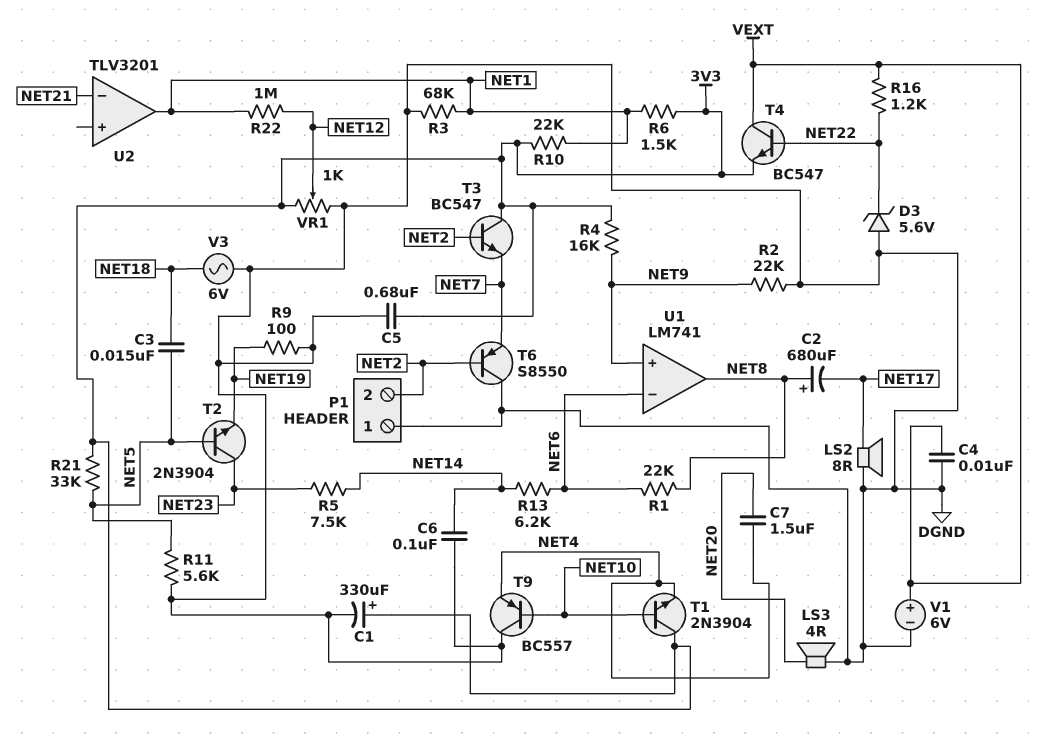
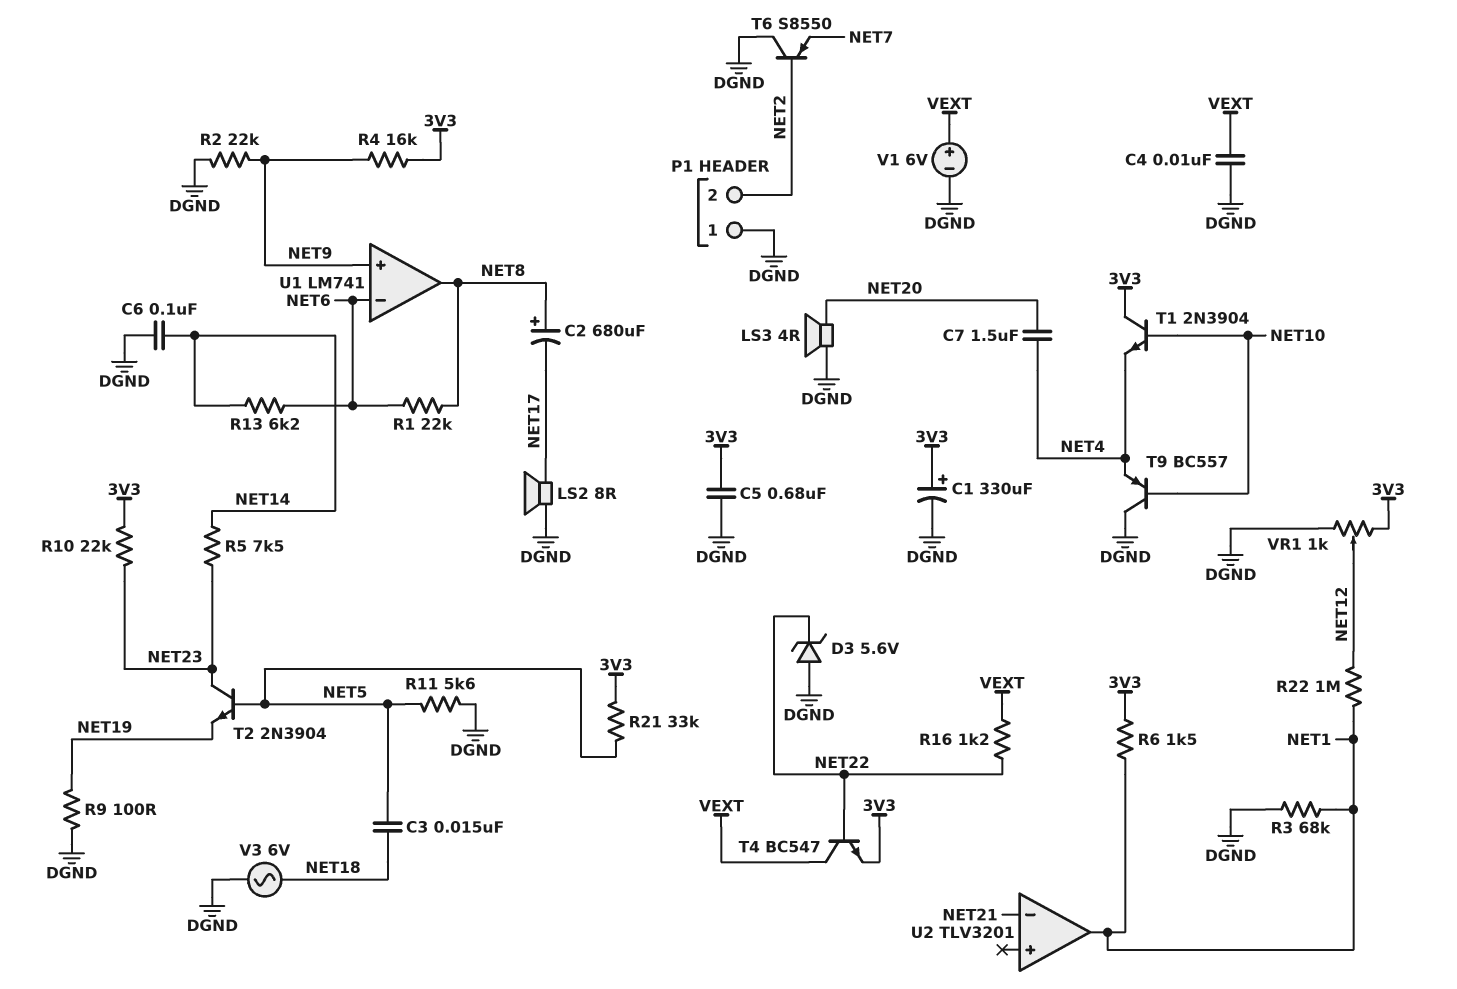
R10: 22k (3V3, NET1) -> 22k (3V3, NET23)
T3: NPN BC547 (B NET2, C 3V3, E NET7) -> none

